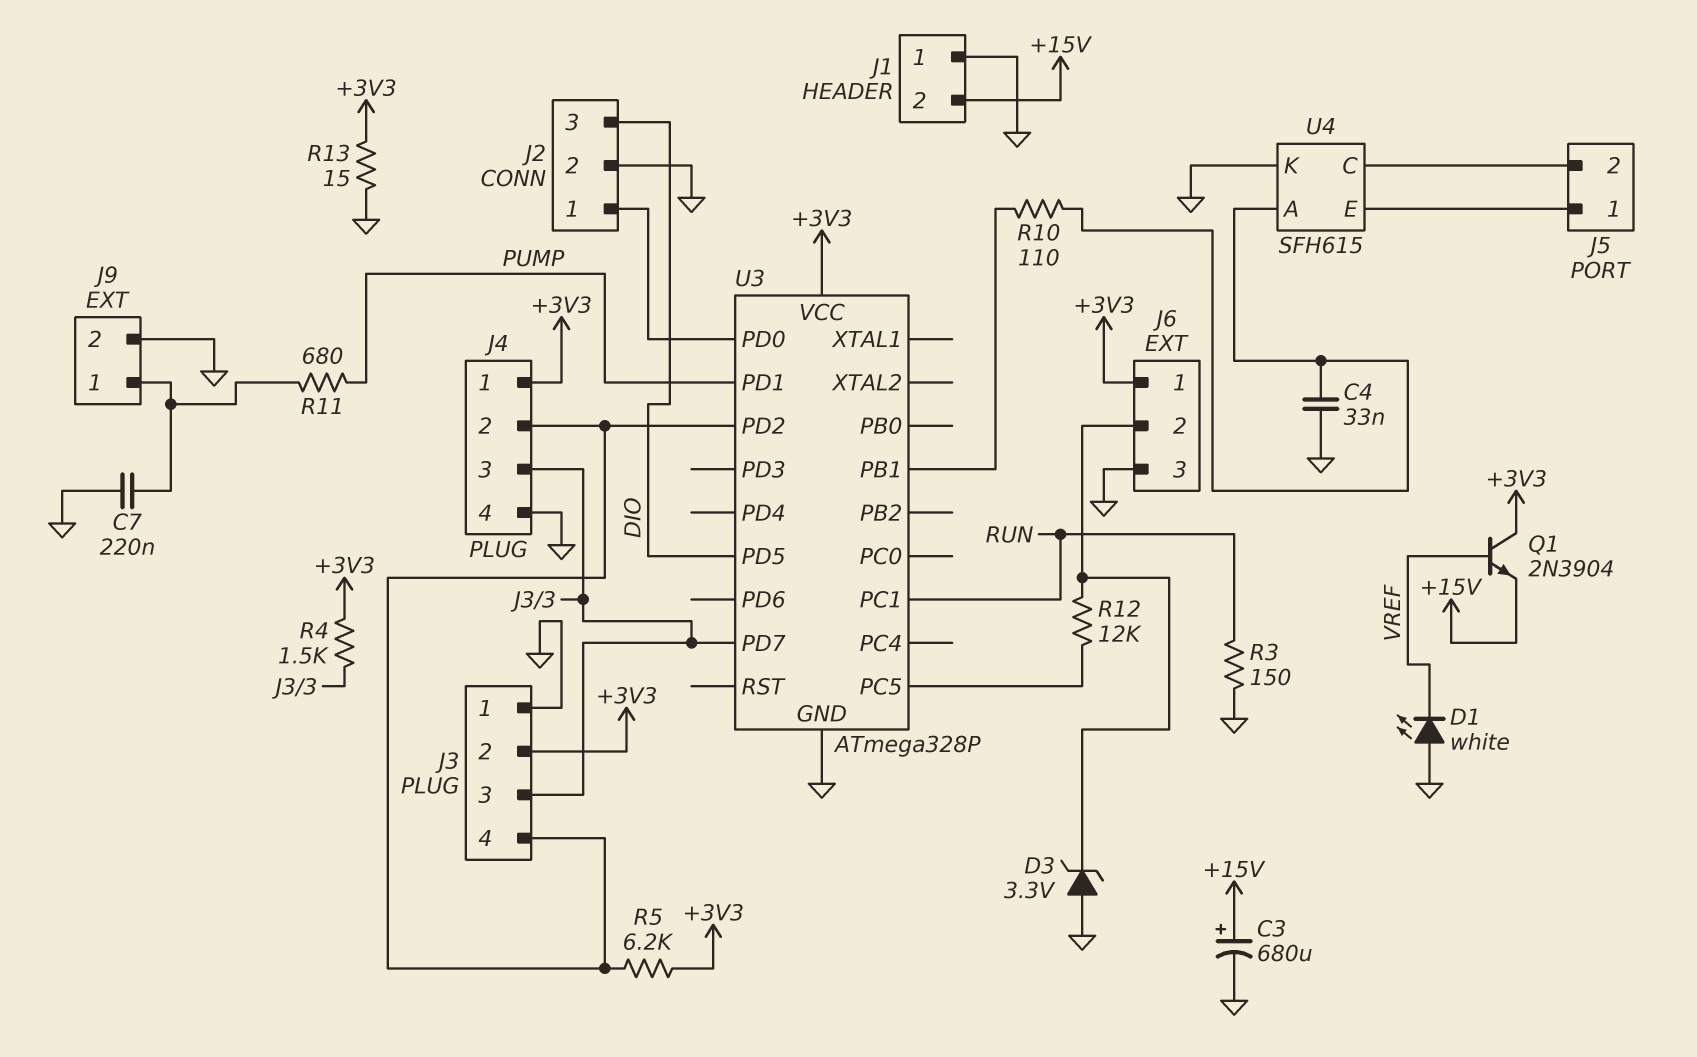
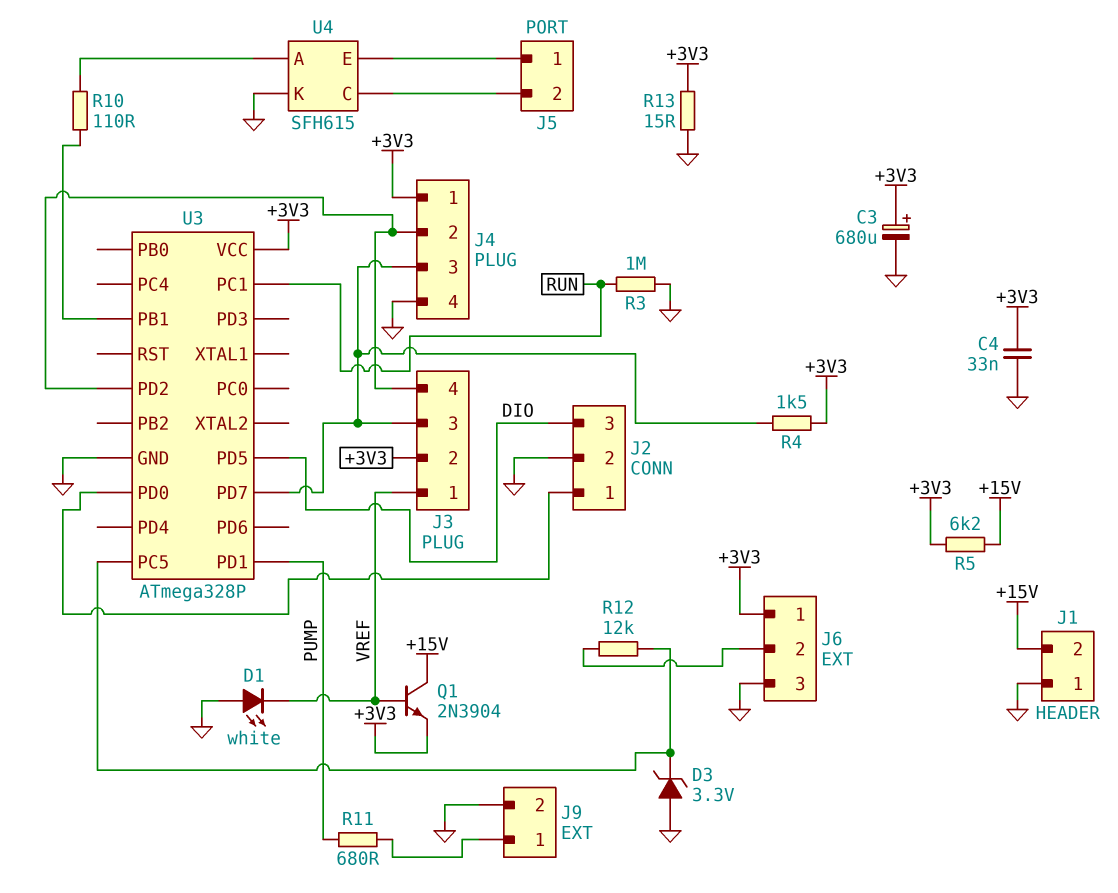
C3: 680uF (plus +15V, minus GND) -> 680uF (plus +3V3, minus GND)
C4: 33nF (GND, U4/A) -> 33nF (+3V3, GND)
C7: 220nF (GND, J9/1) -> none
D3: zener 3.3V (A GND, K J6/2) -> zener 3.3V (A GND, K U3/PC5)
J3 pin 1: GND -> VREF
Q1: NPN 2N3904 (B VREF, C +3V3, E +15V) -> NPN 2N3904 (B VREF, C +15V, E +3V3)
R3: 150 (GND, RUN) -> 1M (GND, RUN)
R5: 6.2k (+3V3, J3/4) -> 6.2k (+3V3, +15V)

